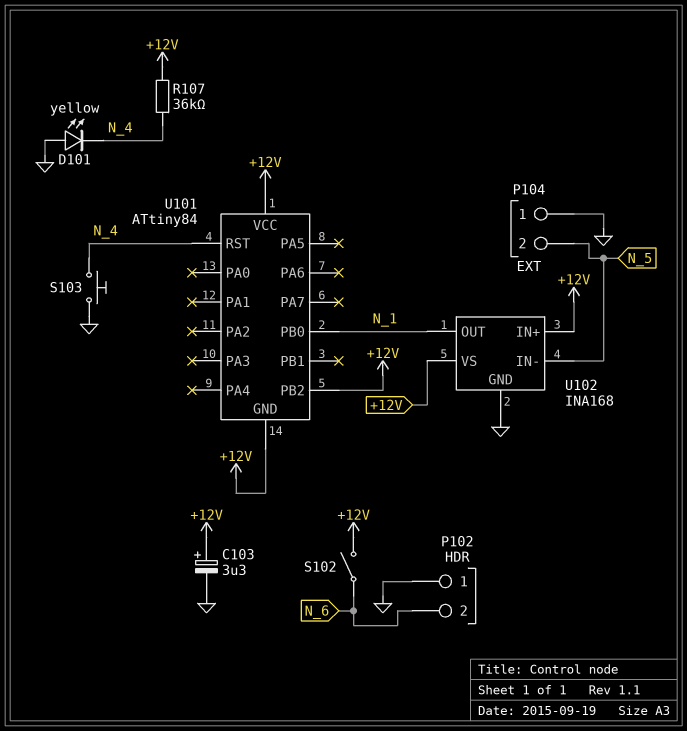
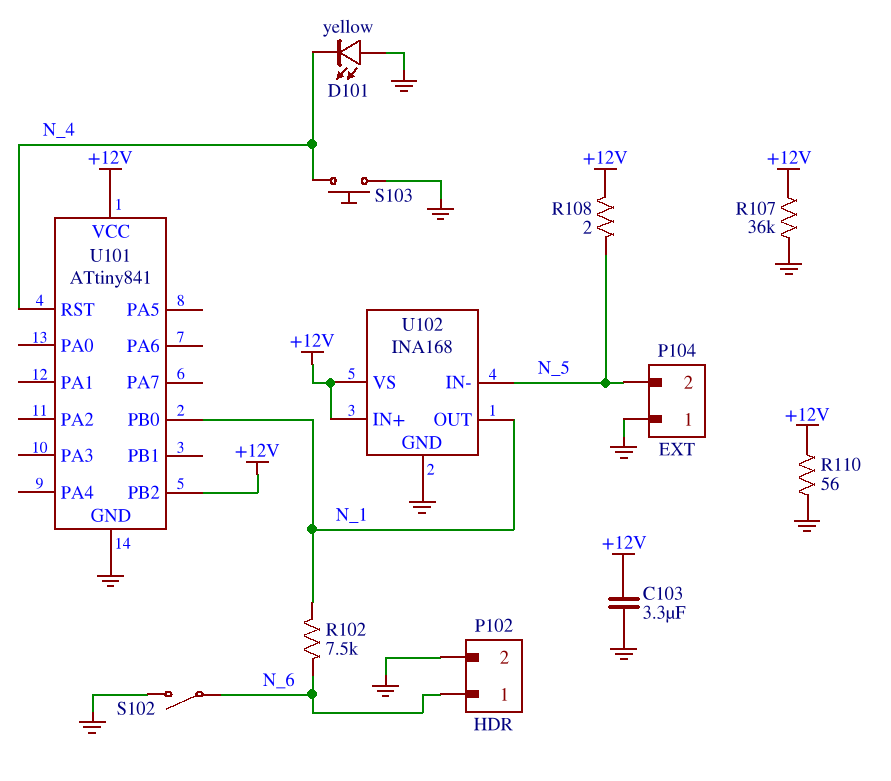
C103: 3.3uF (plus +12V, minus GND) -> 3.3uF (+12V, GND)
P102 pin 1: GND -> N_6
P102 pin 2: N_6 -> GND
R102: none -> 7.5k (N_1, N_6)
R107: 36k (+12V, N_4) -> 36k (+12V, GND)
R108: none -> 2 (+12V, N_5)
R110: none -> 56 (+12V, GND)
S102: switch (+12V, N_6) -> switch (GND, N_6)
U101: ATtiny84 -> ATtiny841
U101 pin GND: +12V -> GND

